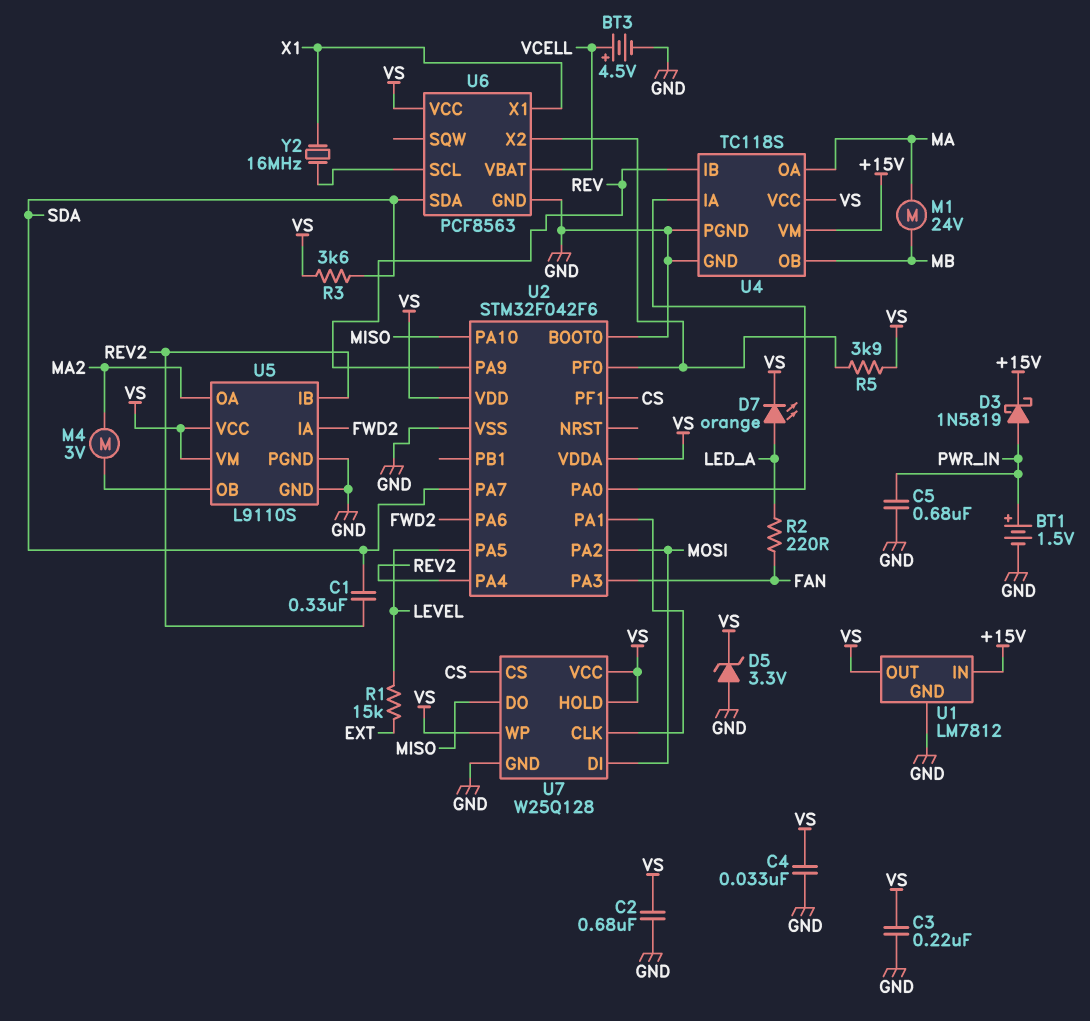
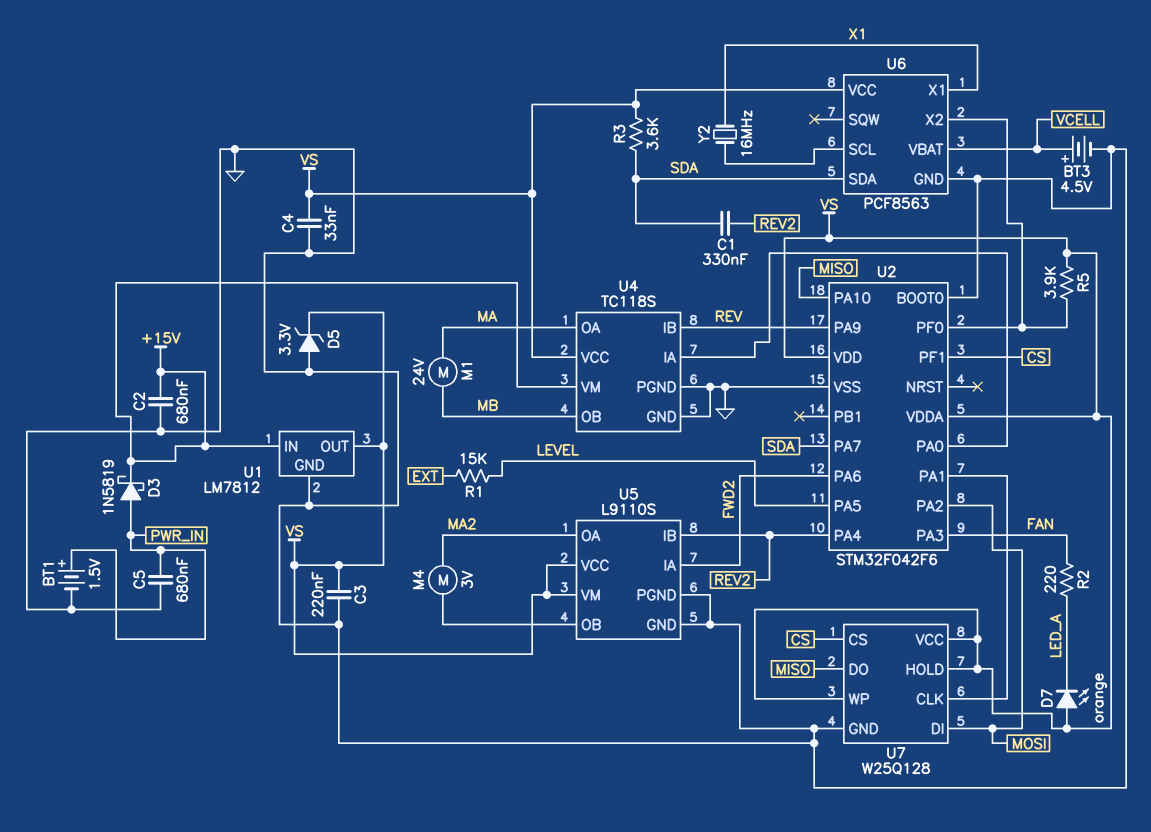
C2: 680nF (GND, VS) -> 680nF (+15V, GND)
D7: LED orange (A LED_A, K VS) -> LED orange (A VS, K LED_A)

